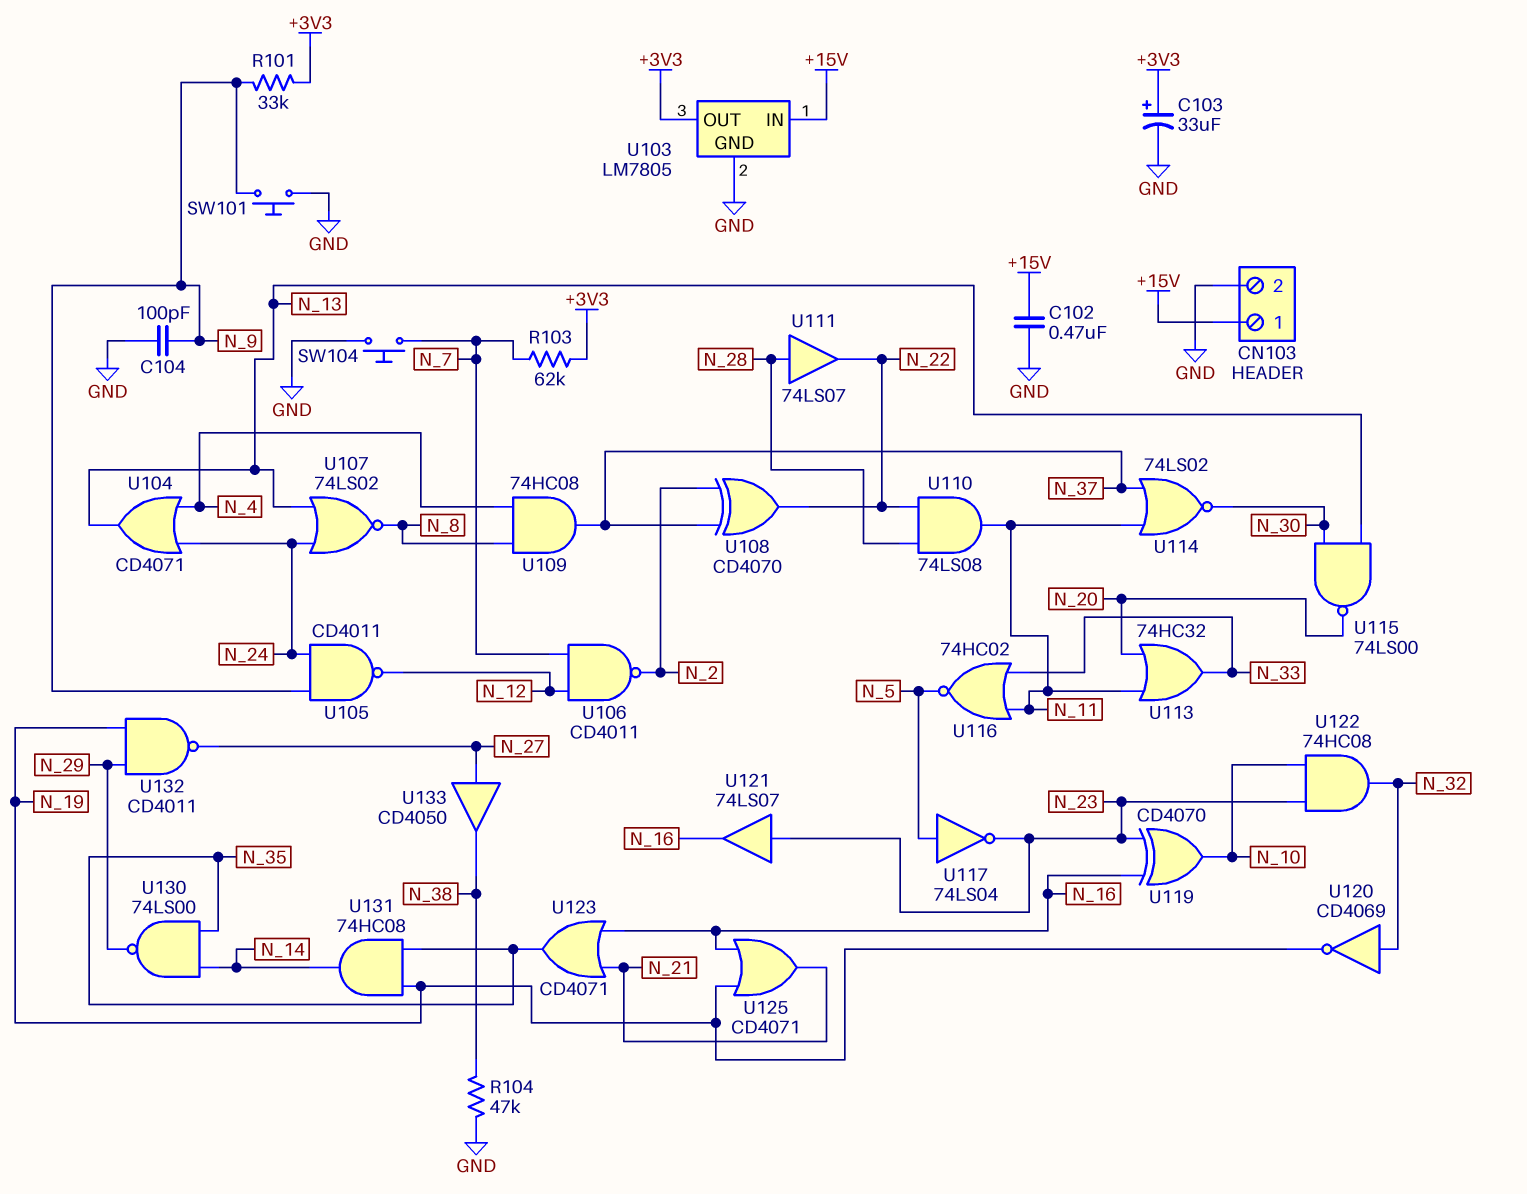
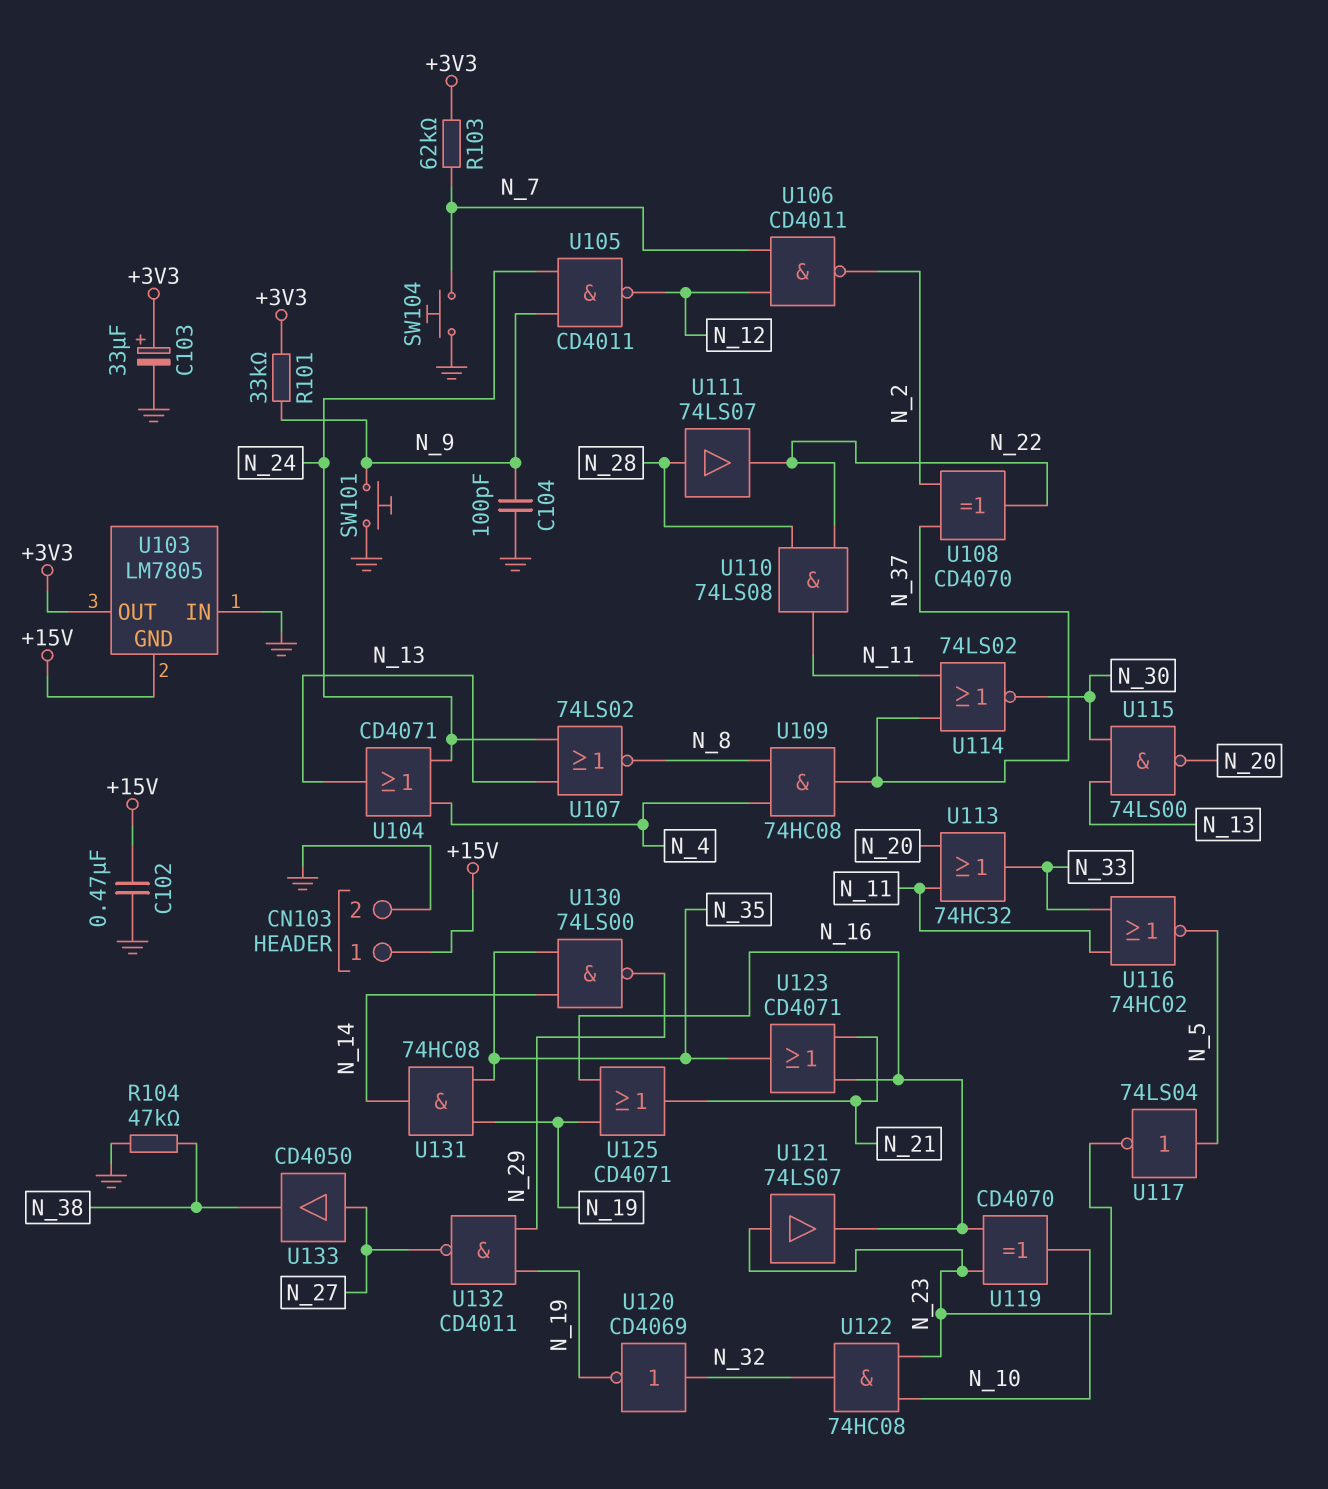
U103 pin GND: GND -> +15V
U103 pin IN: +15V -> GND

